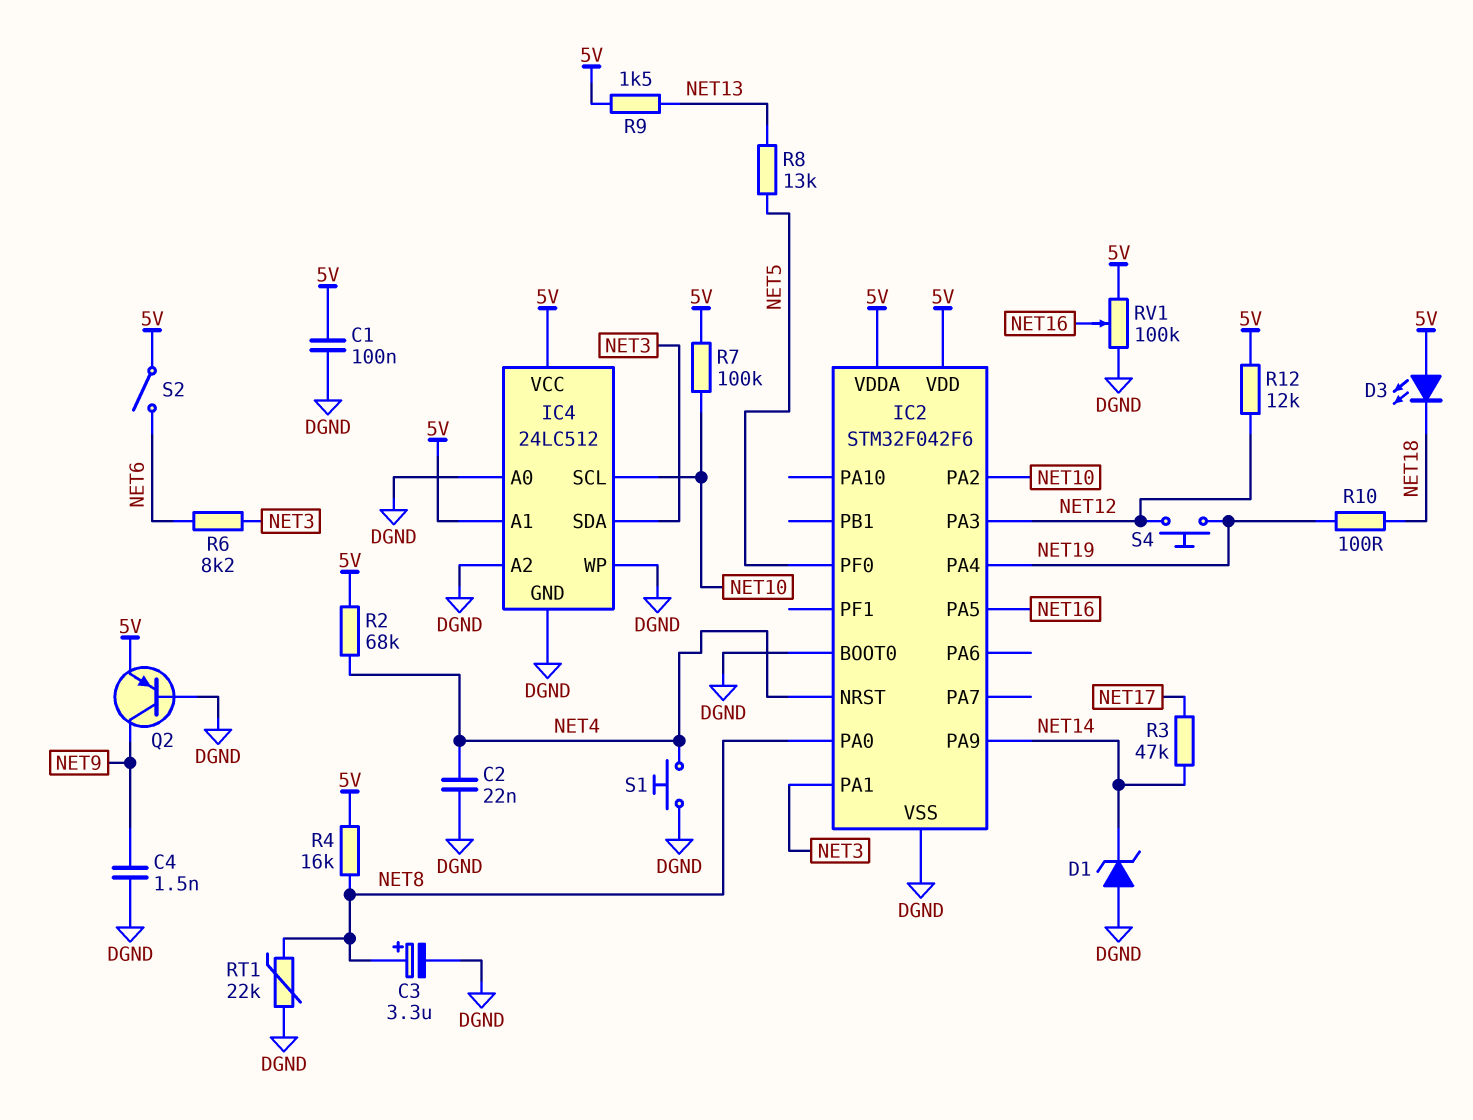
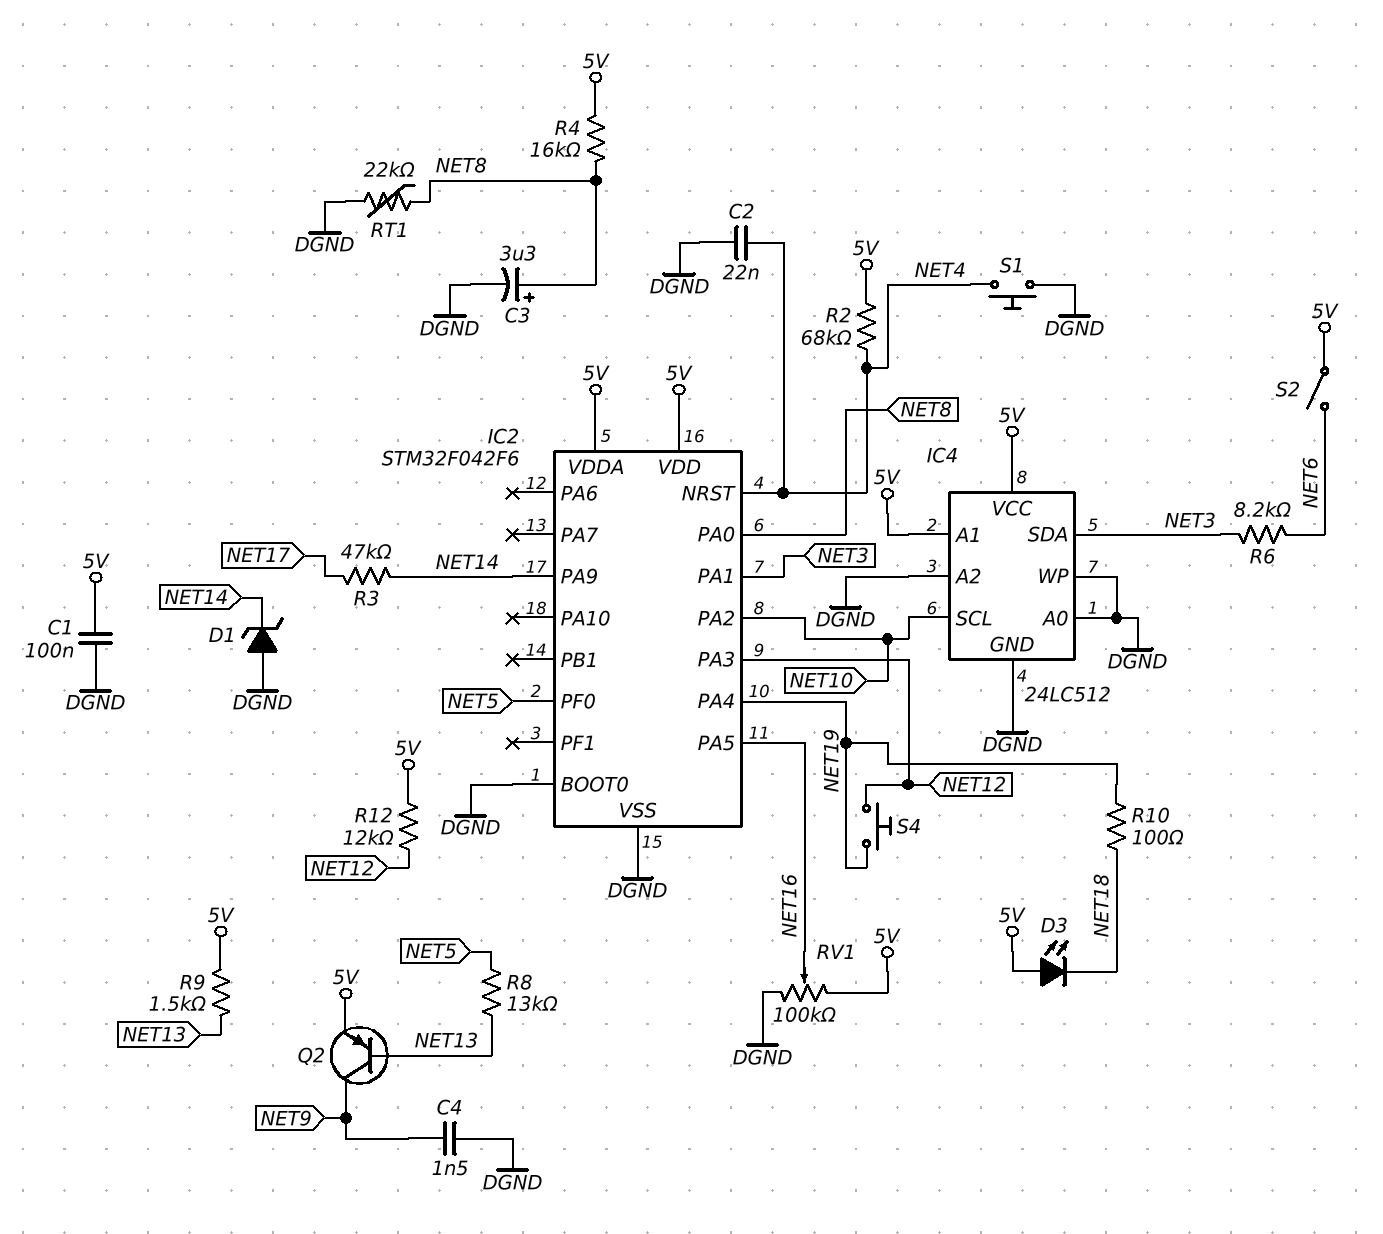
Q2: PNP (B DGND, C NET9, E 5V) -> PNP (B NET13, C NET9, E 5V)
R7: 100k (5V, NET10) -> none

